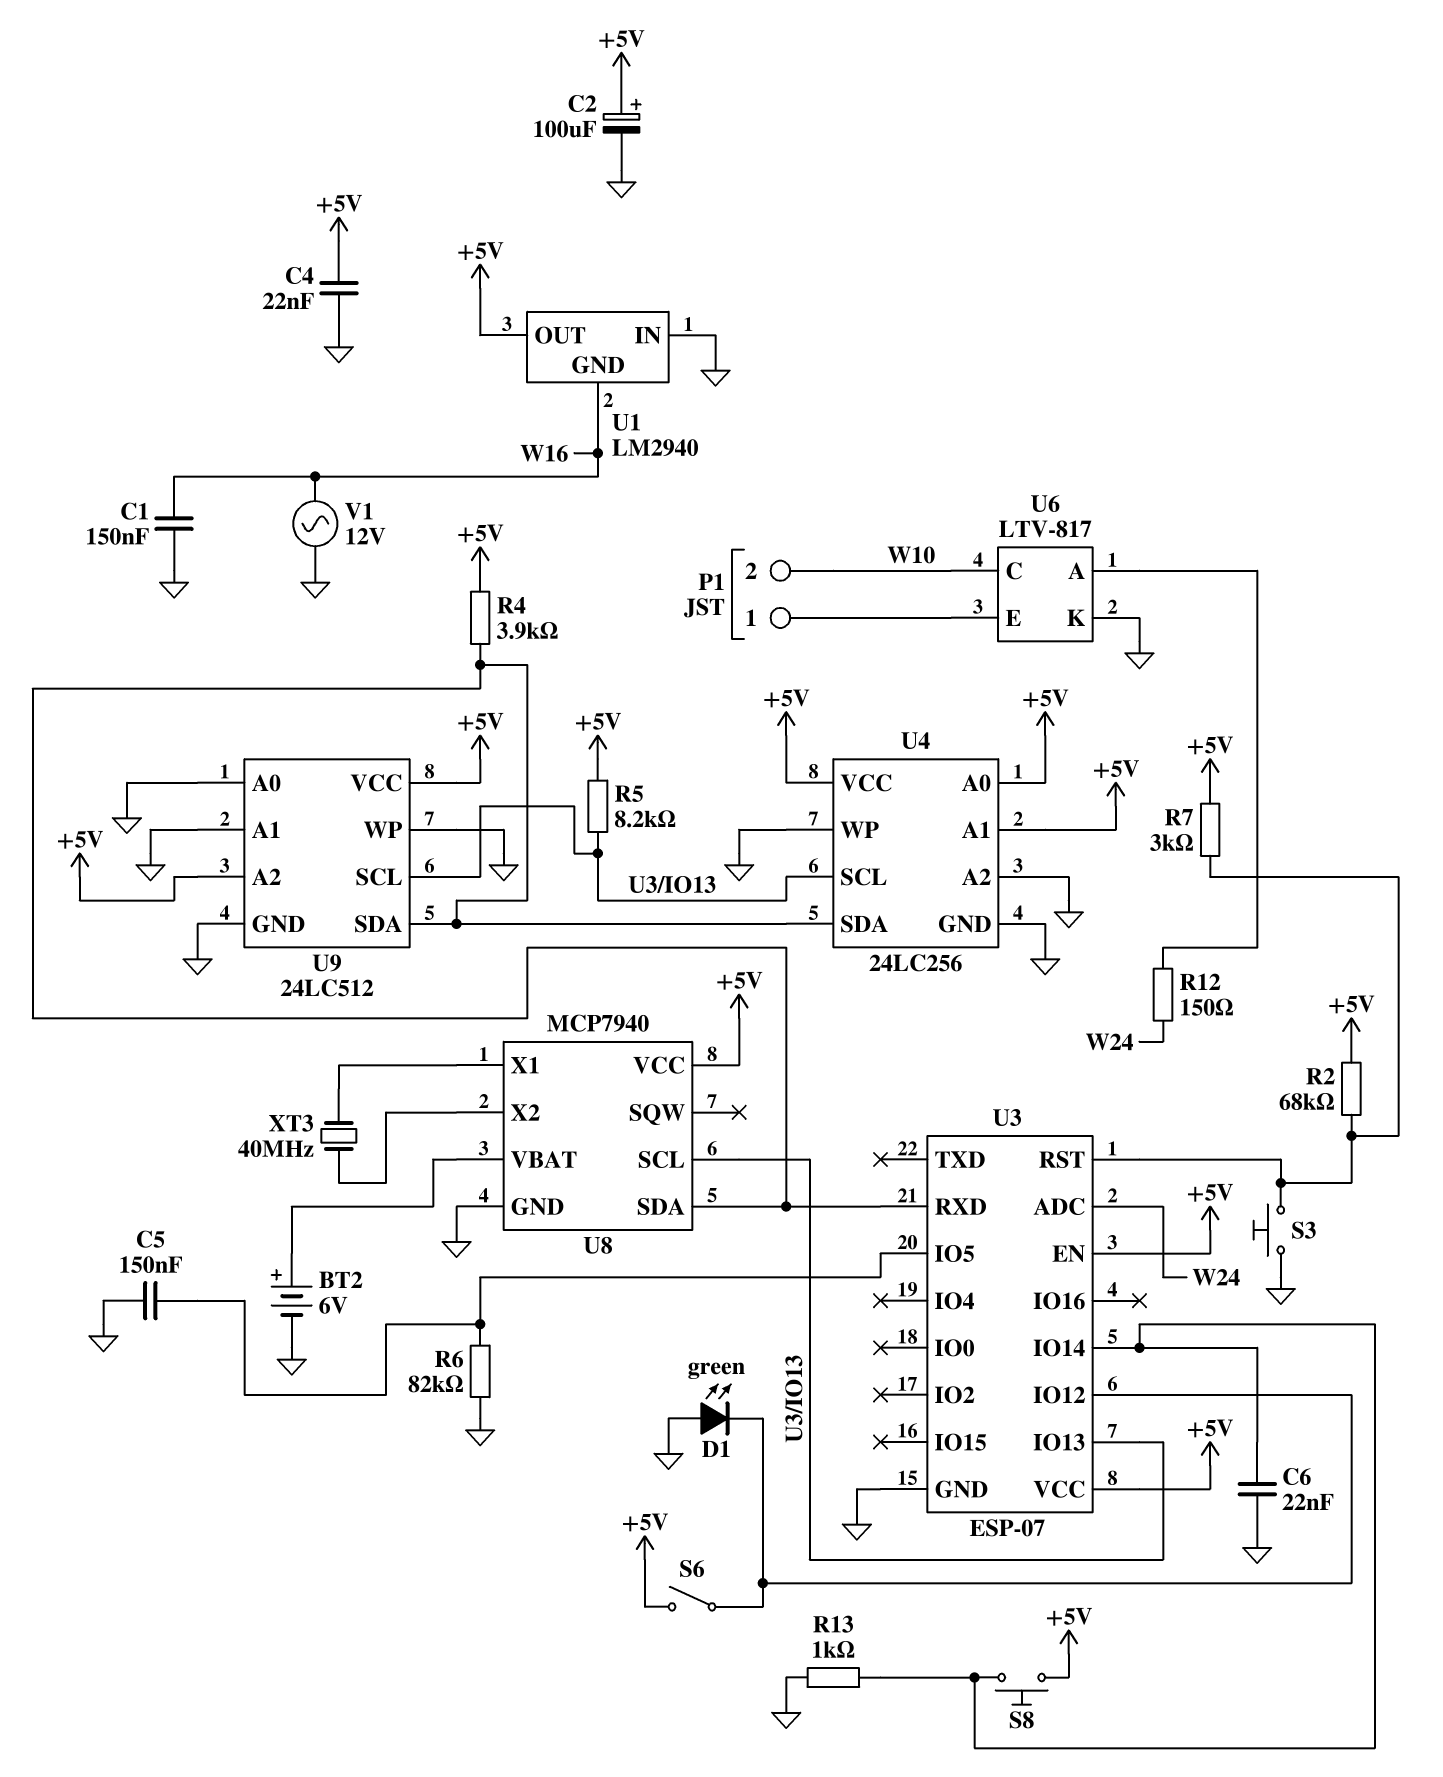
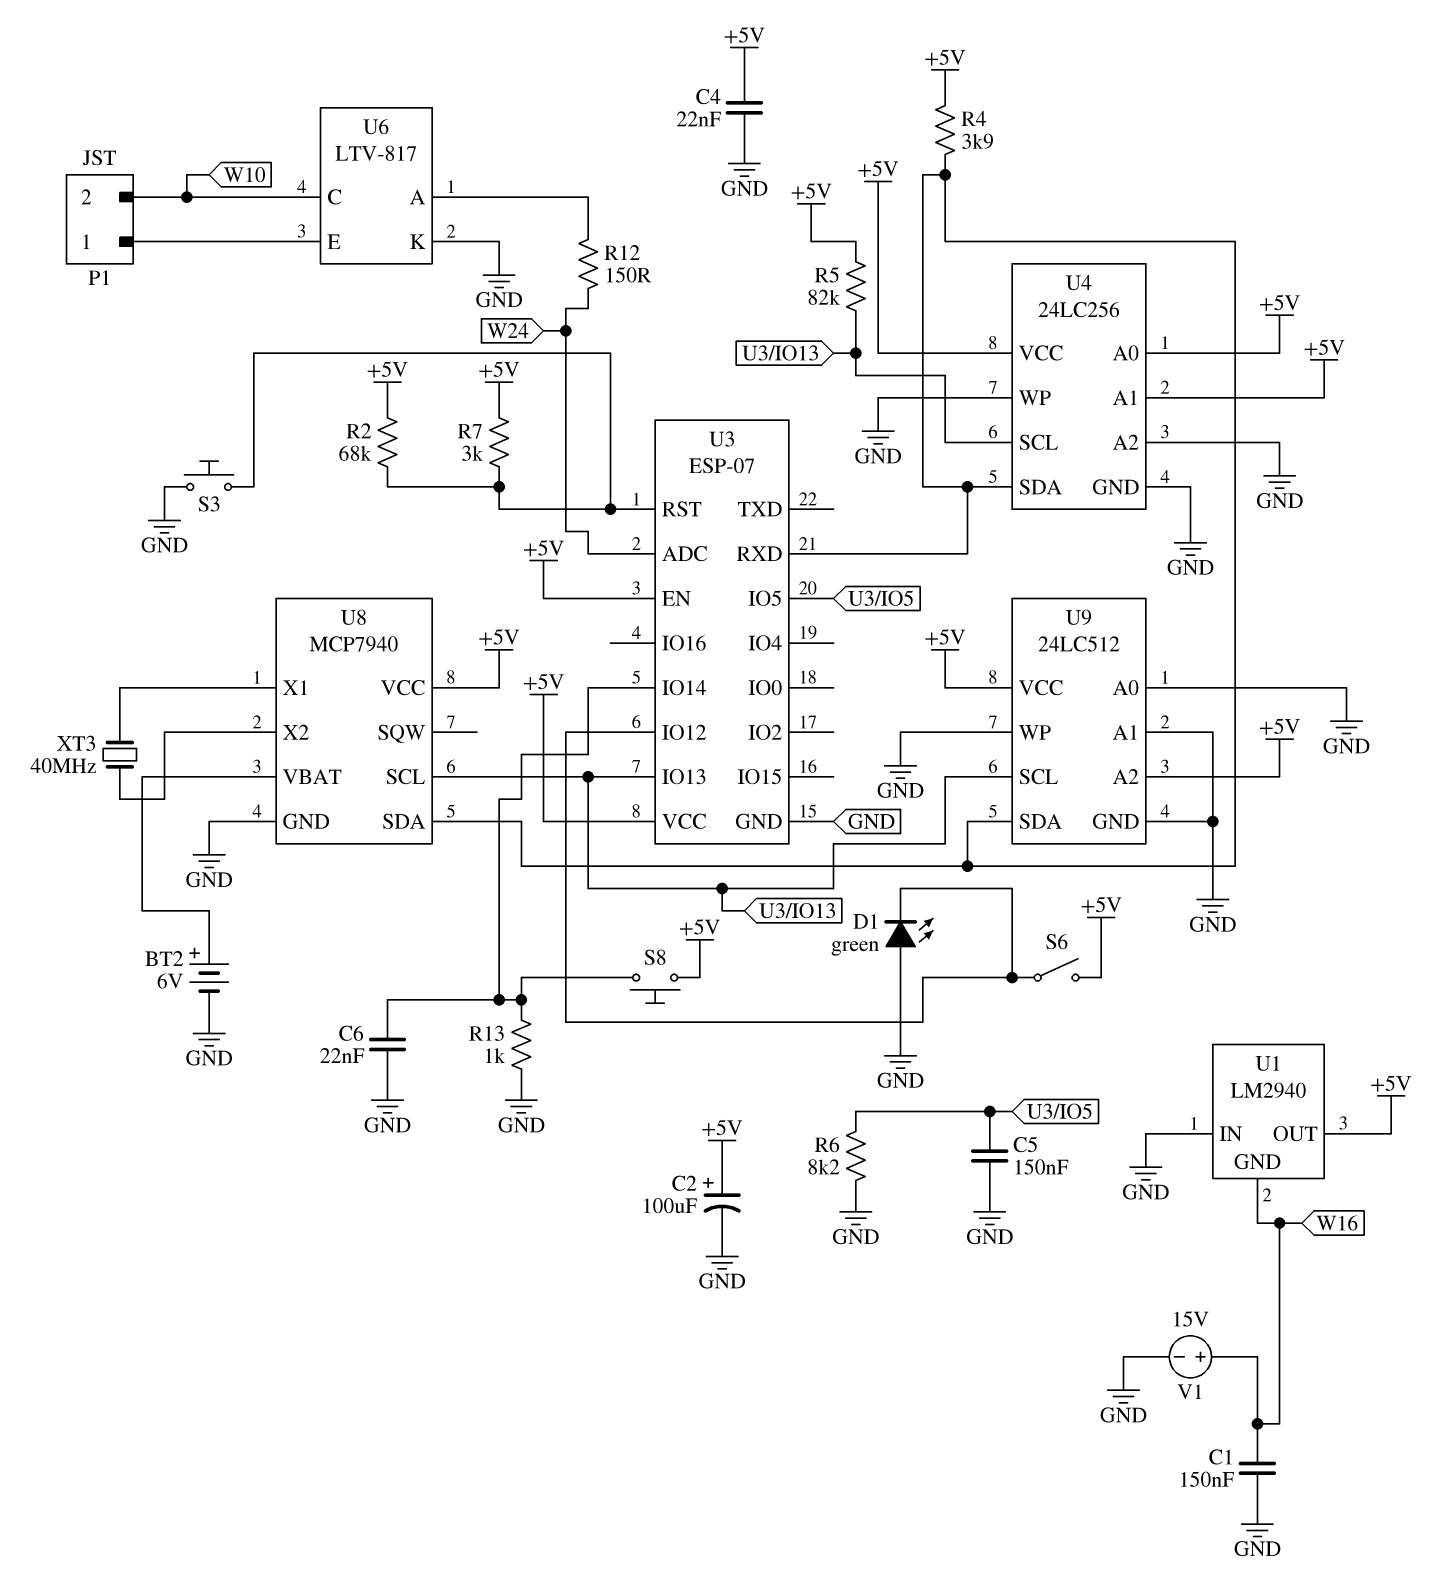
R5: 8.2k (+5V, U3/IO13) -> 82k (+5V, U3/IO13)
R6: 82k (GND, U3/IO5) -> 8.2k (GND, U3/IO5)
V1: AC 12V (GND, W16) -> 15V (plus W16, minus GND)

